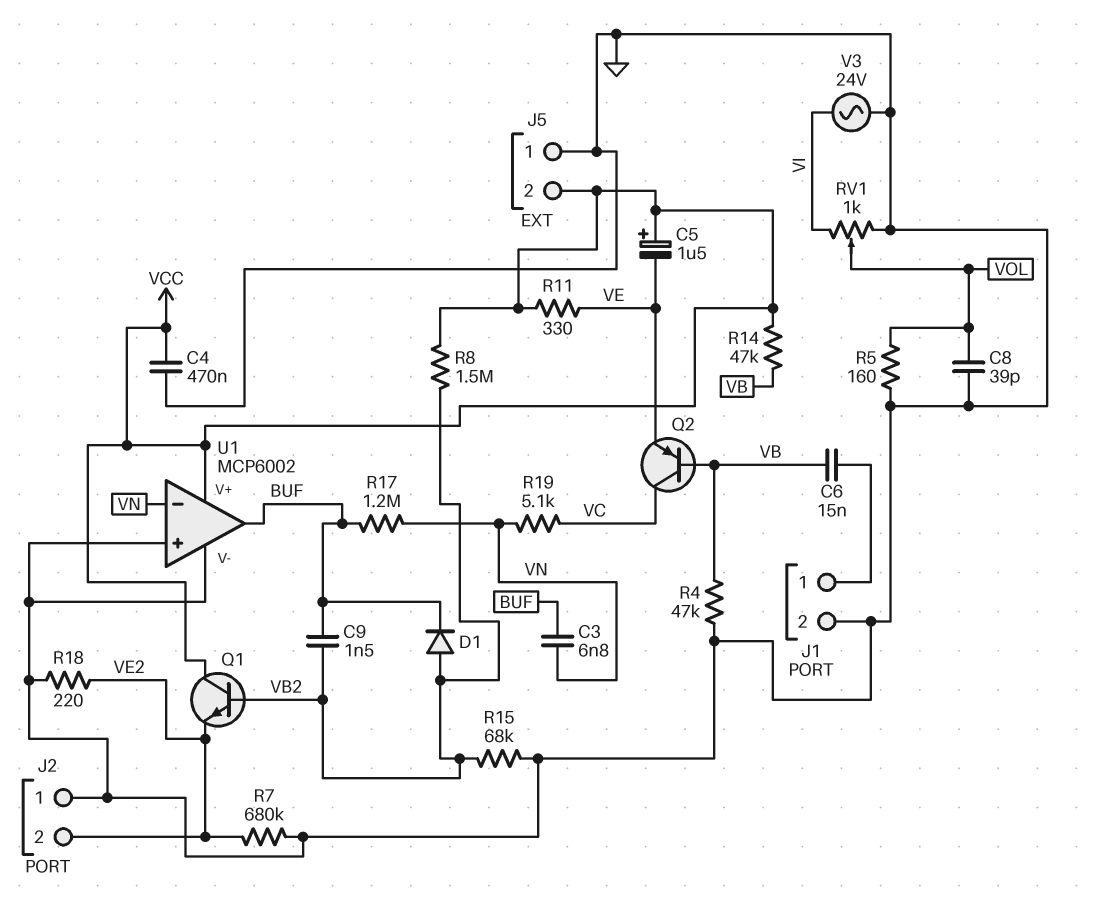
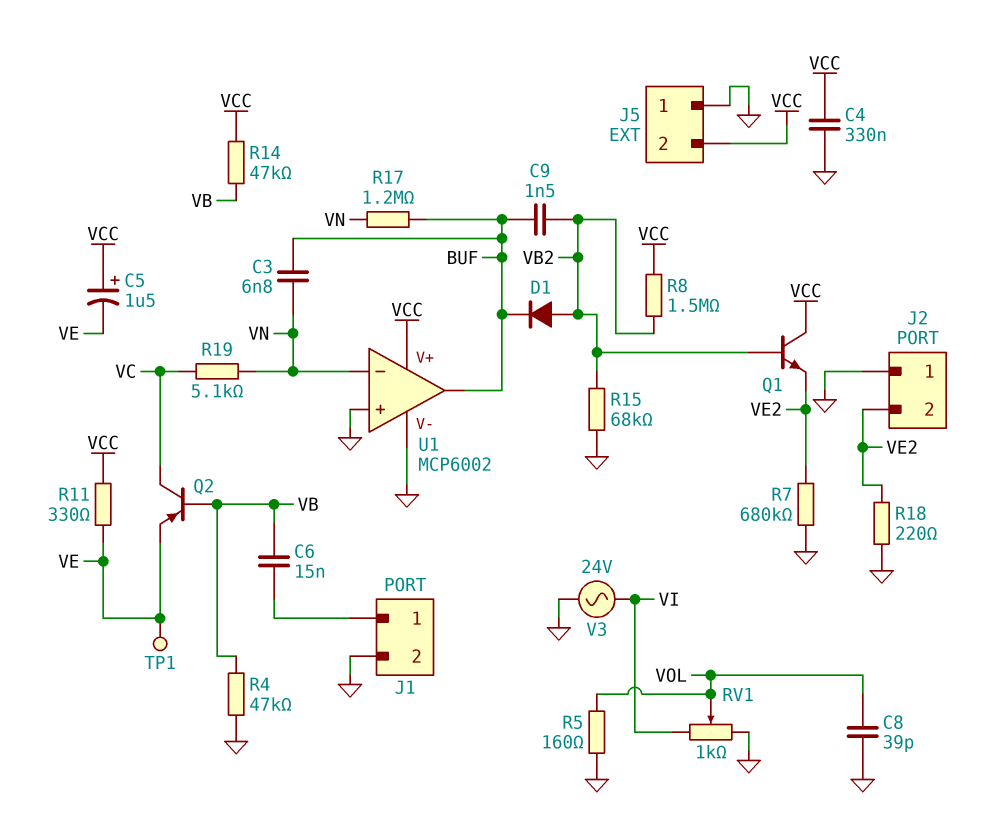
C4: 470nF (GND, VCC) -> 330nF (GND, VCC)
TP1: none -> test point (VE)

